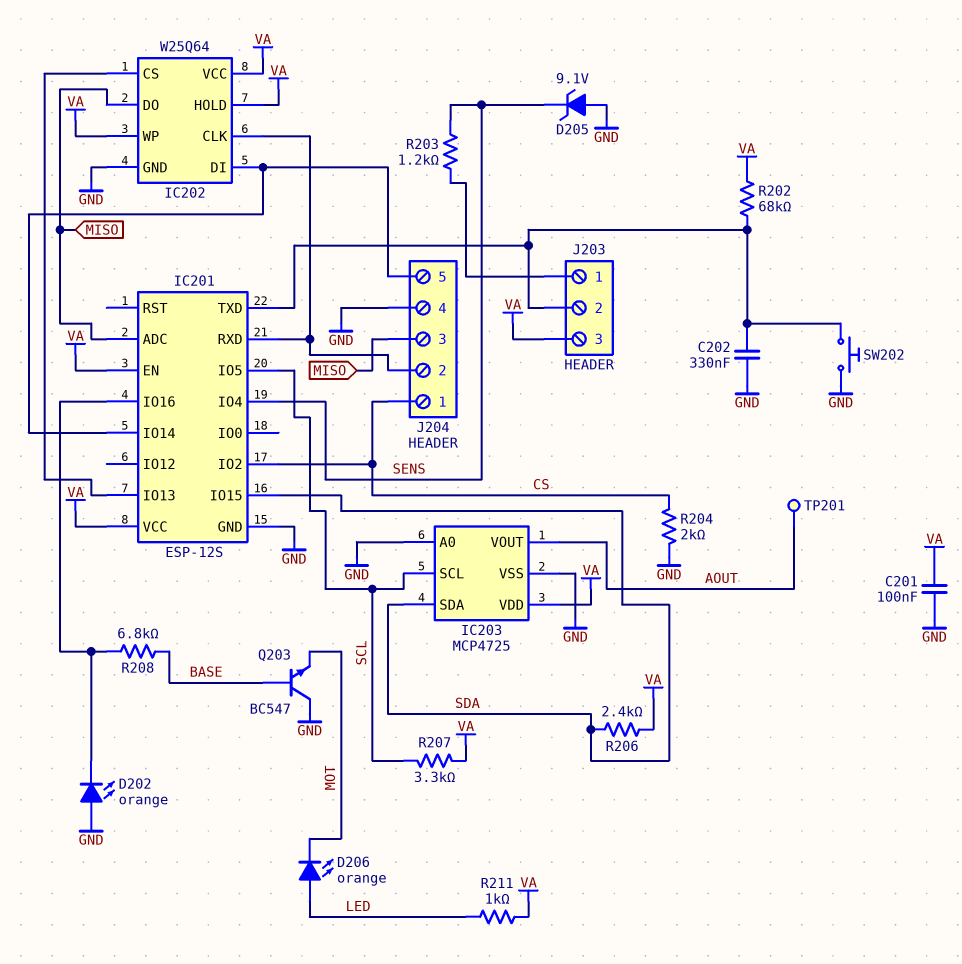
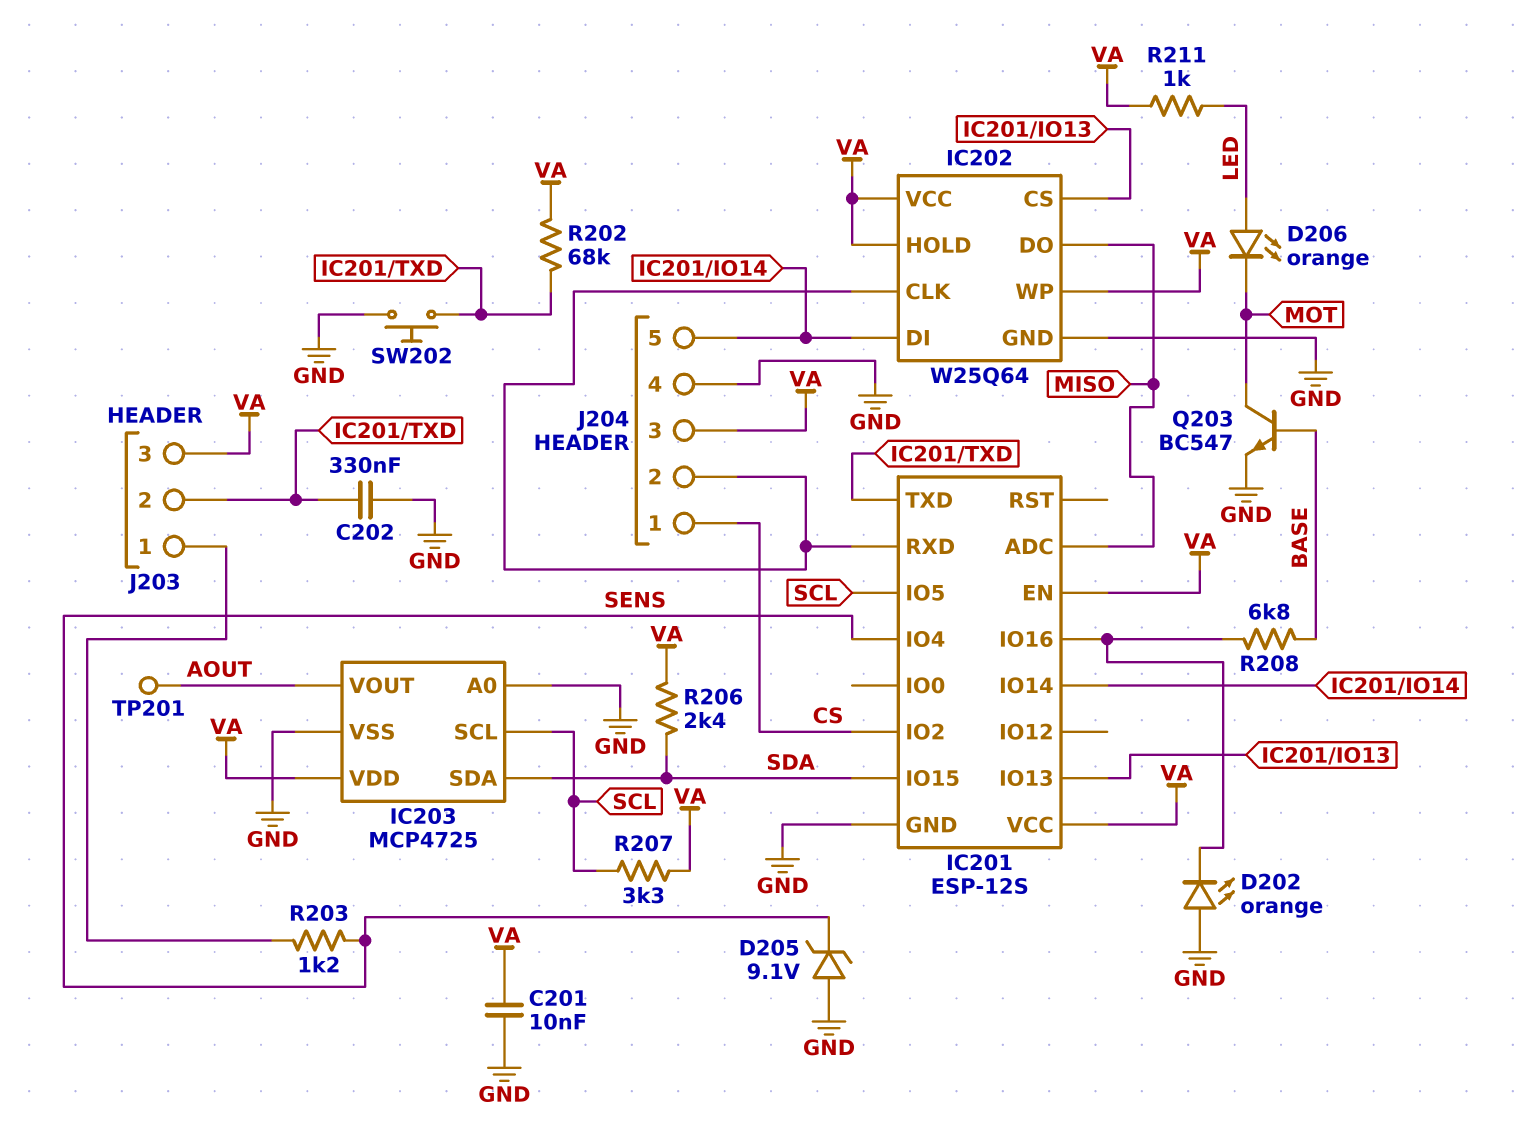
C201: 100nF (GND, VA) -> 10nF (GND, VA)
J204 pin 3: MISO -> VA
Q203: NPN BC547 (B BASE, C GND, E MOT) -> NPN BC547 (B BASE, C MOT, E GND)
R204: 2k (CS, GND) -> none

